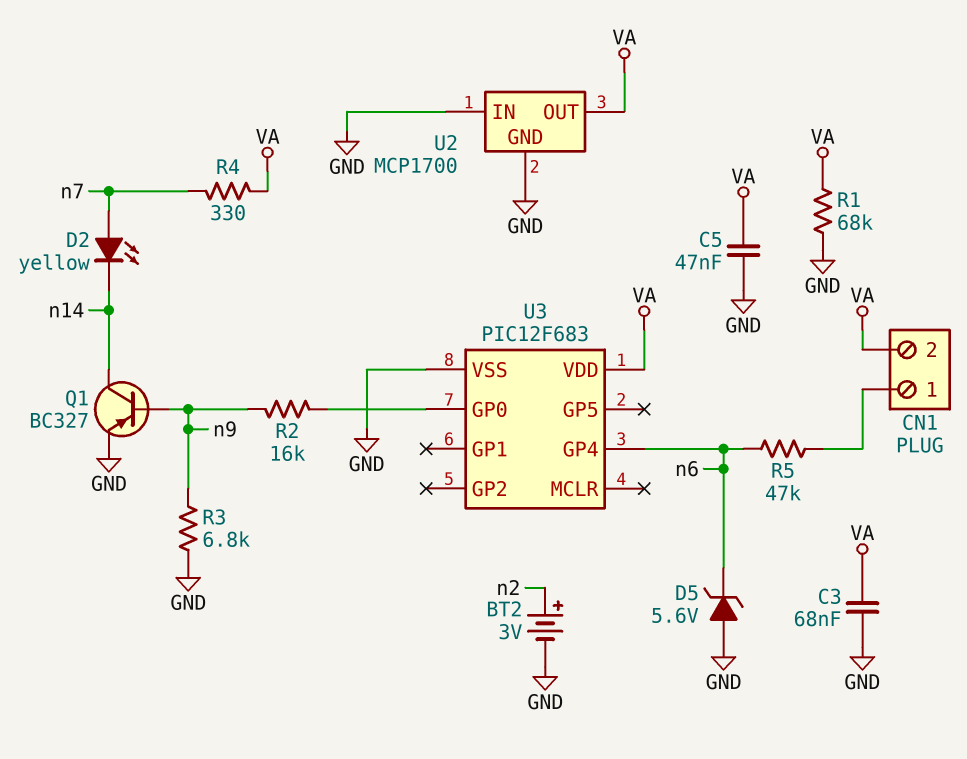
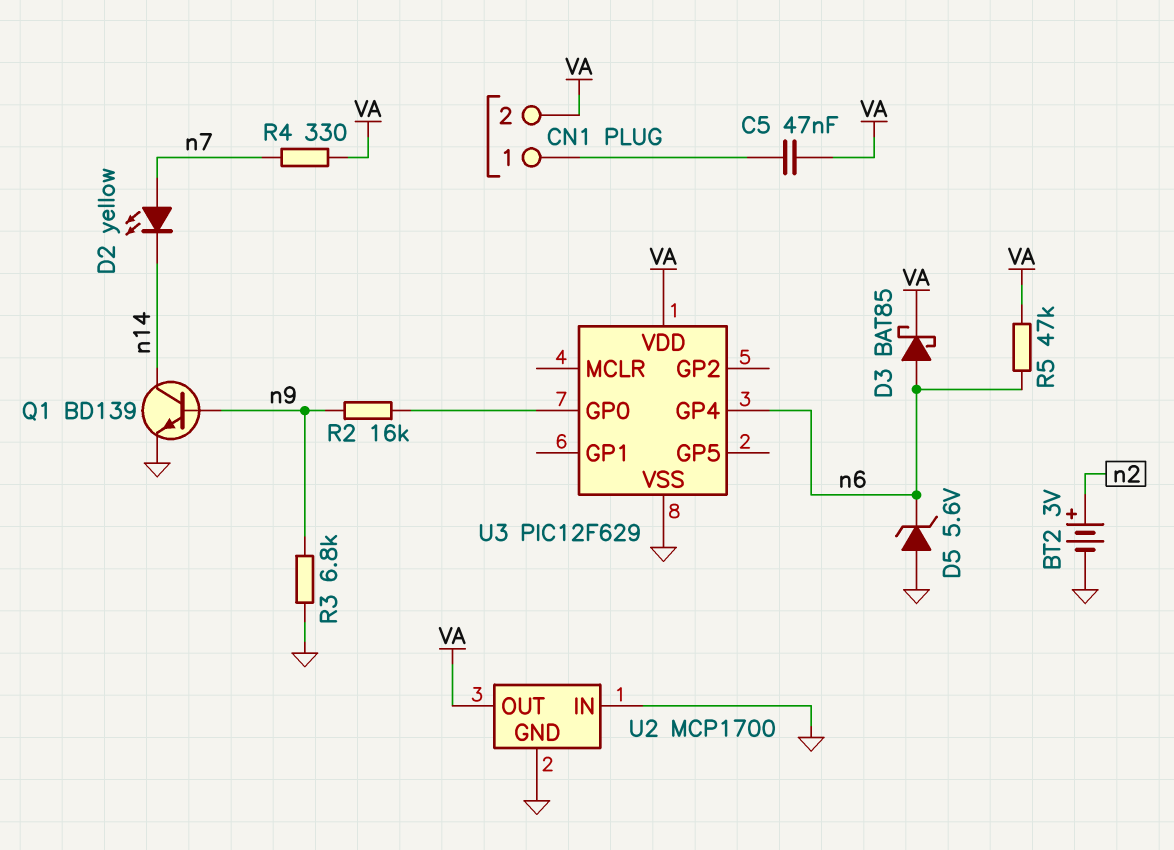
C3: 68nF (GND, VA) -> none
C5: 47nF (GND, VA) -> 47nF (CN1/1, VA)
D3: none -> schottky BAT85 (A n6, K VA)
Q1: PNP BC327 (B n9, C n14, E GND) -> NPN BD139 (B n9, C n14, E GND)
R1: 68k (GND, VA) -> none
R5: 47k (CN1/1, n6) -> 47k (VA, n6)
U3: PIC12F683 -> PIC12F629

